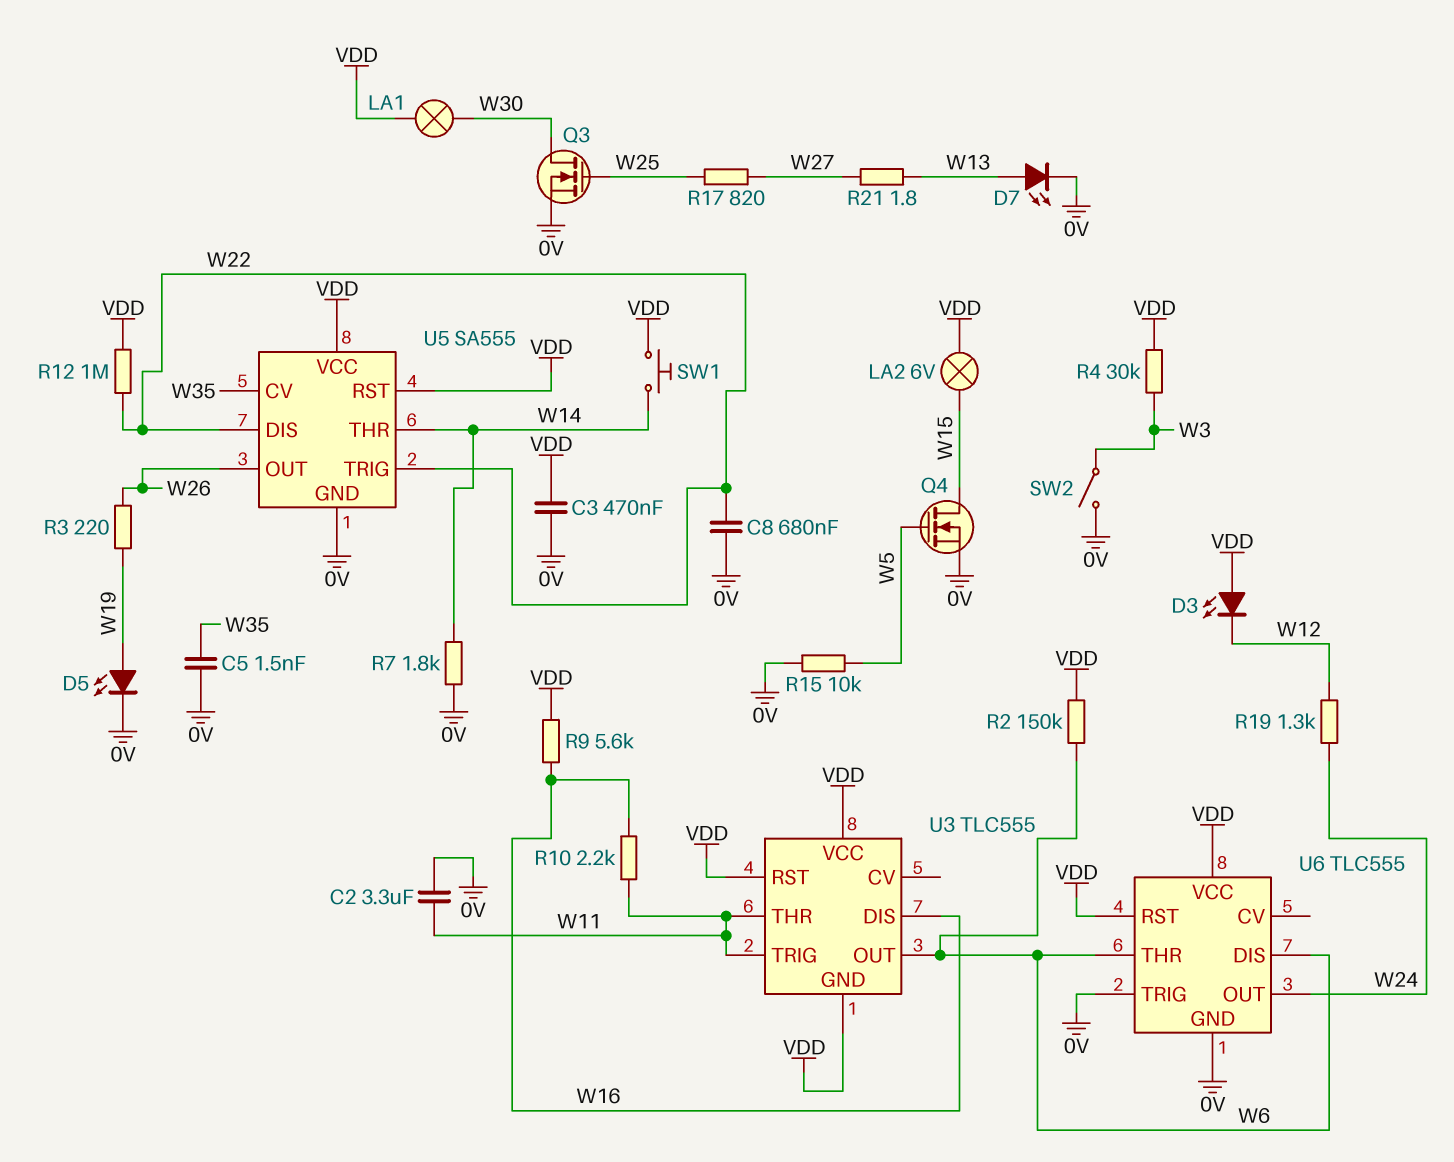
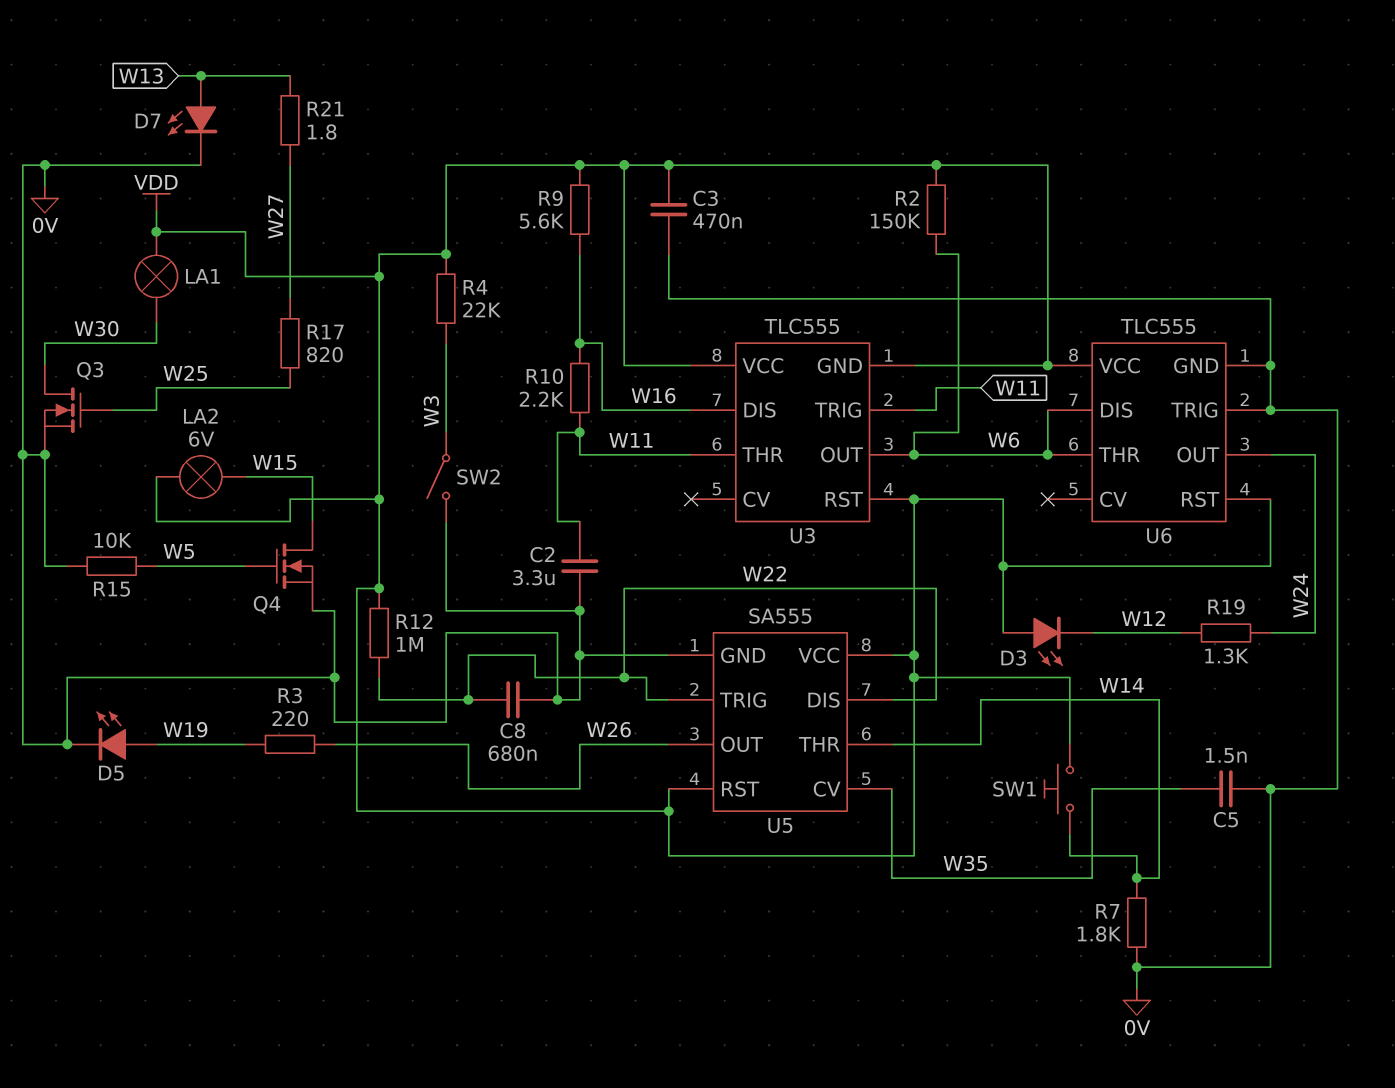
R4: 30k (VDD, W3) -> 22k (VDD, W3)

